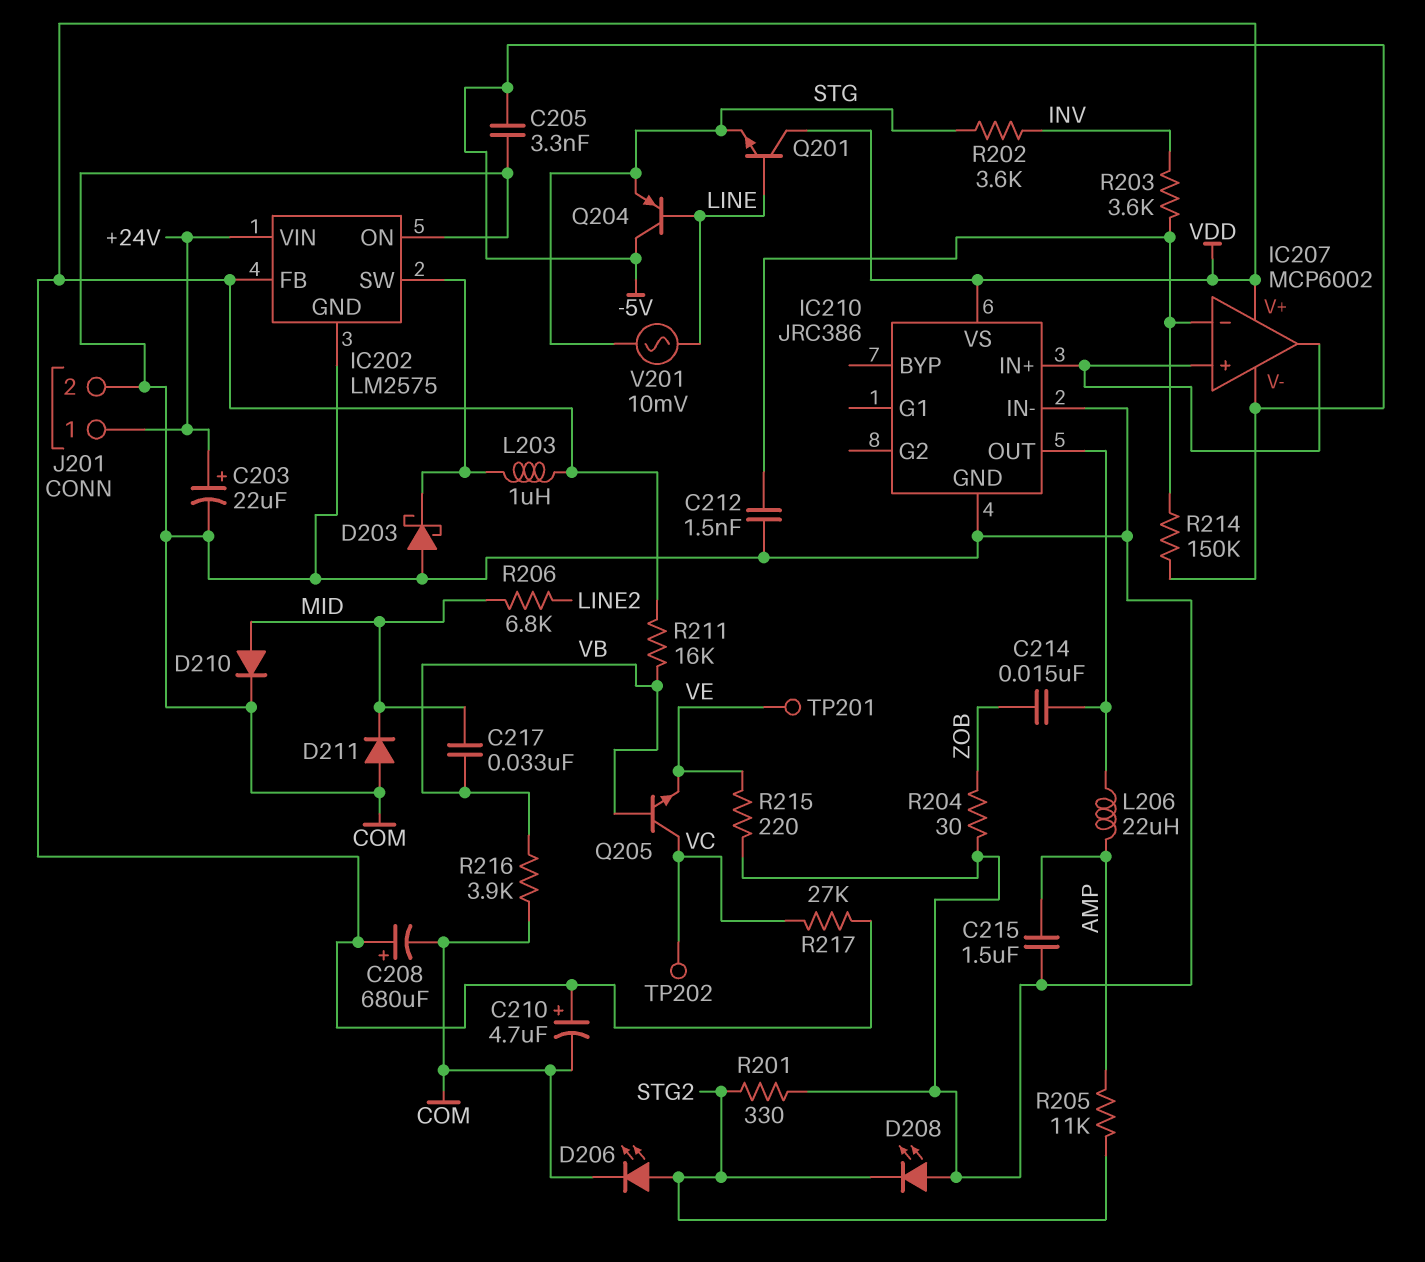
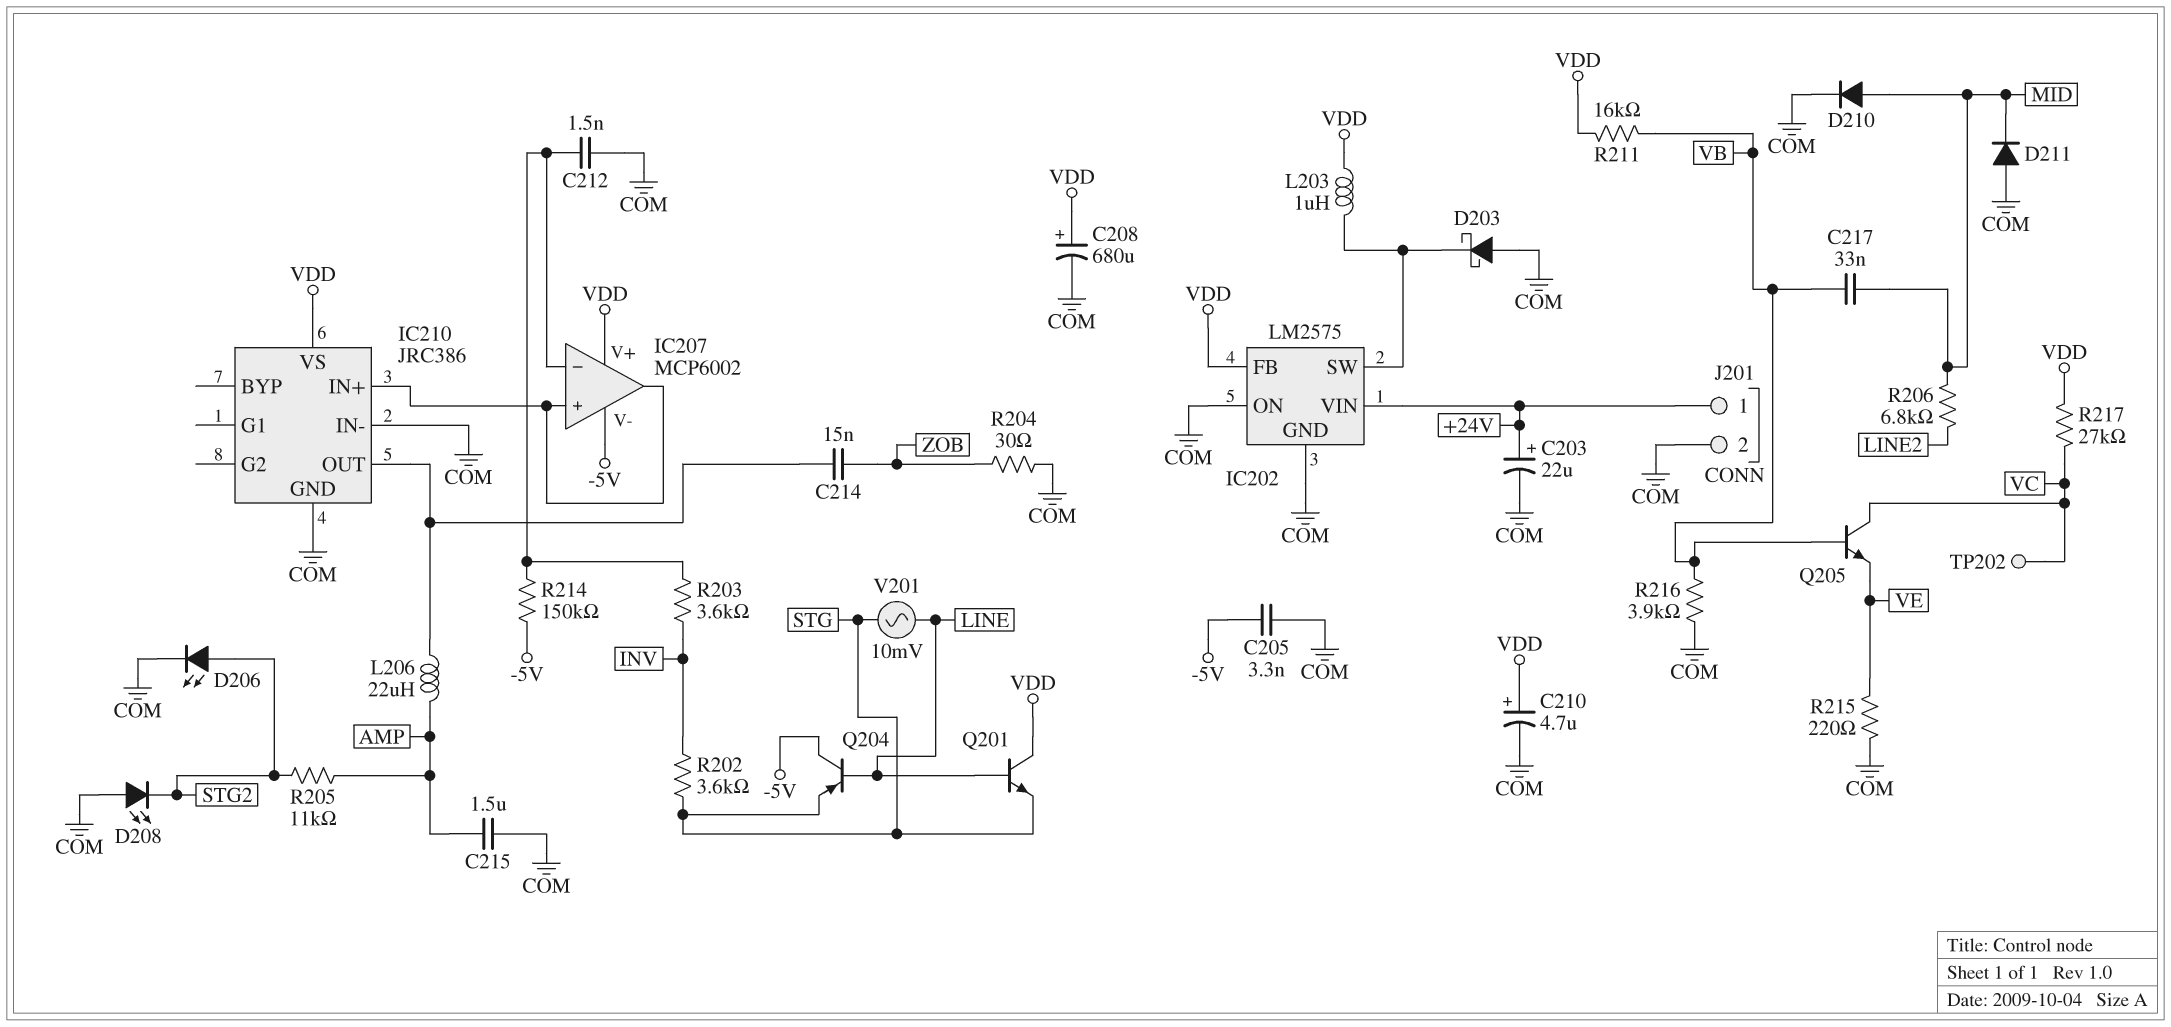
R201: 330 (COM, STG2) -> none
TP201: test point (VE) -> none

